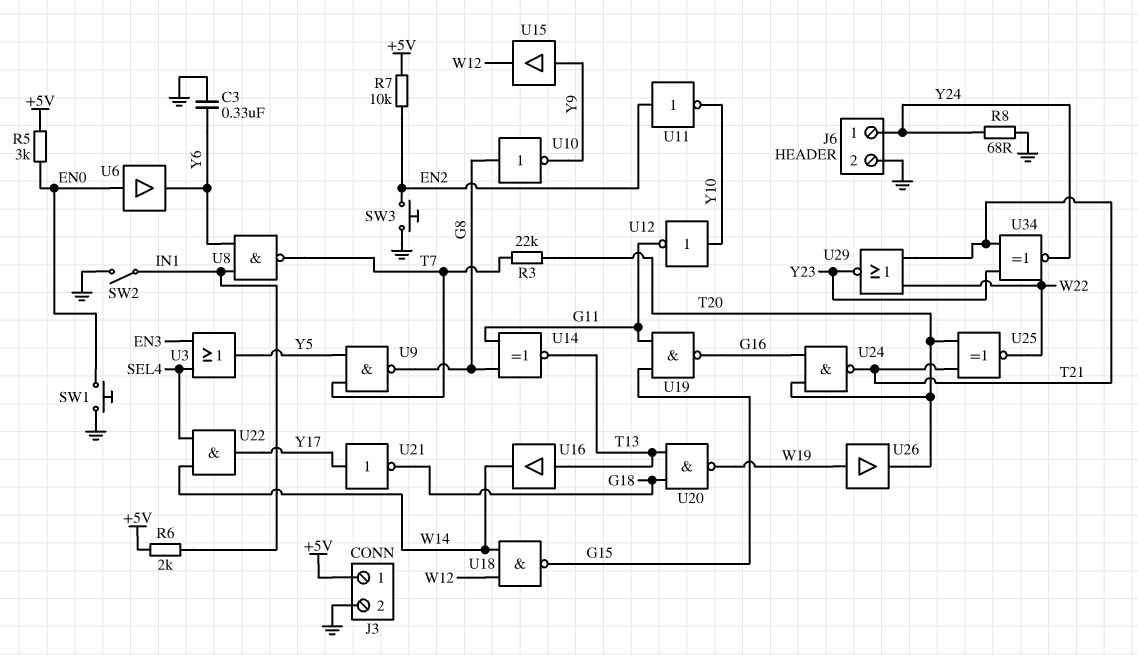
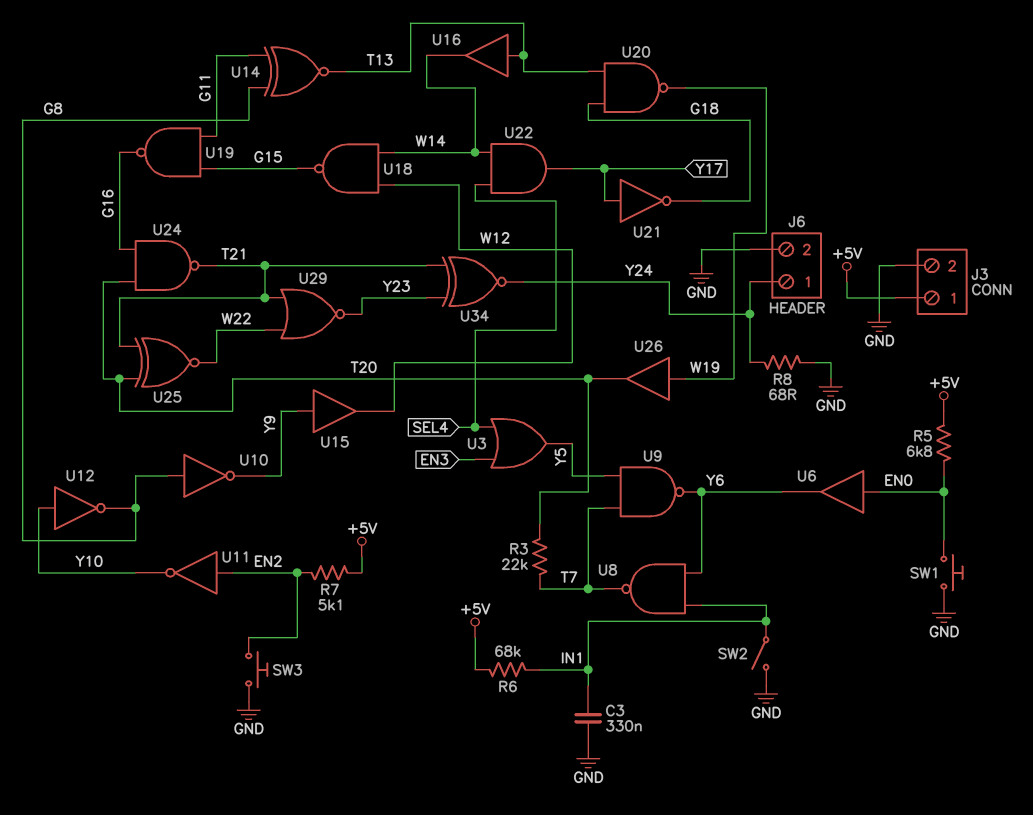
C3: 330nF (GND, Y6) -> 330nF (GND, IN1)
R5: 3k (+5V, EN0) -> 6.8k (+5V, EN0)
R6: 2k (+5V, IN1) -> 68k (+5V, IN1)
R7: 10k (+5V, EN2) -> 5.1k (+5V, EN2)
U9: NAND (in T7, in Y5, out G8) -> NAND (in T7, in Y5, out Y6)
U12: NOT (in Y10, out G11) -> NOT (in Y10, out G8)

